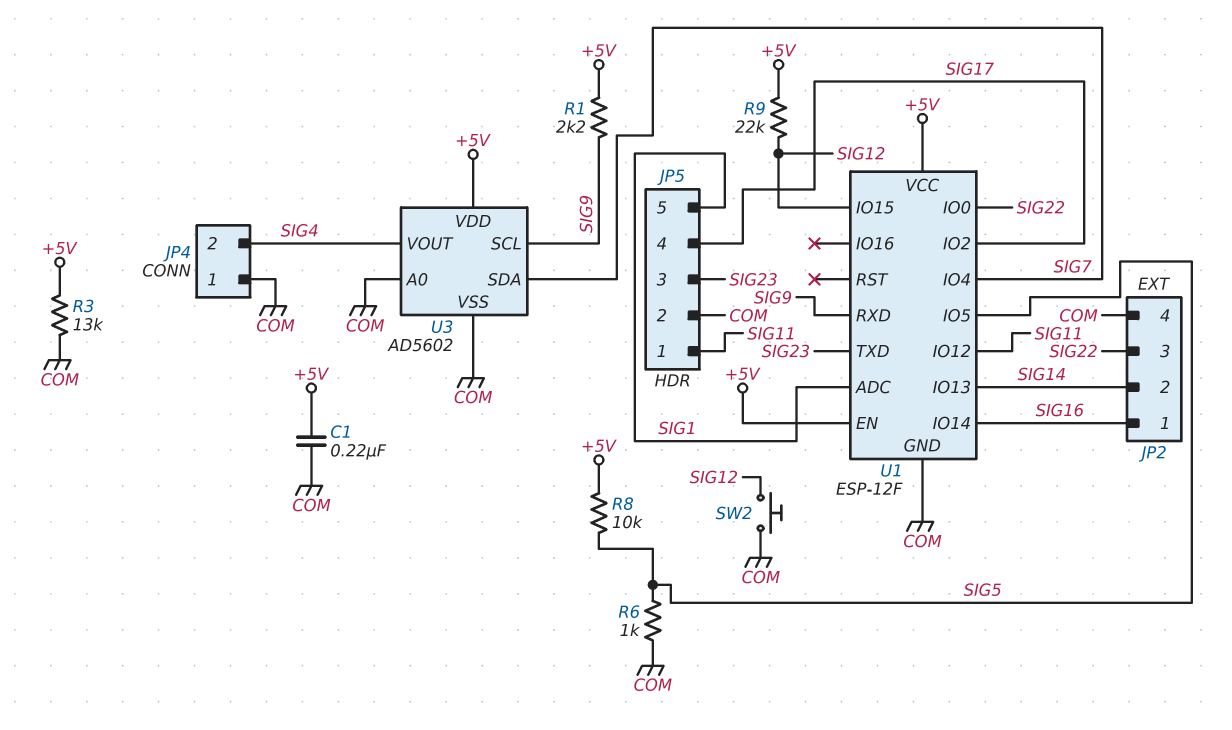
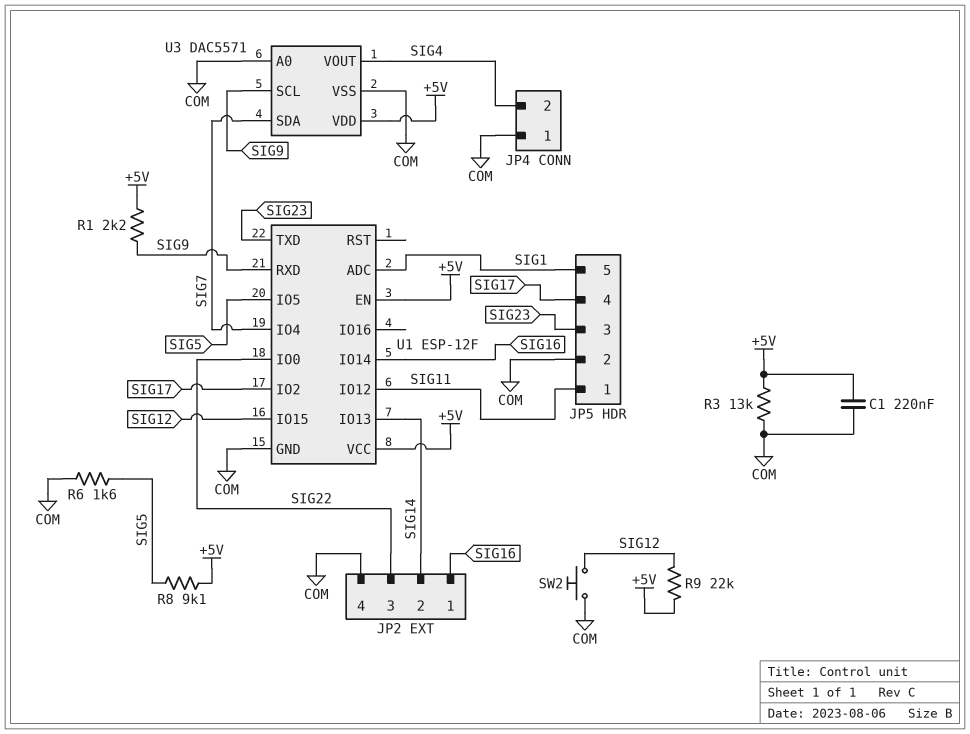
R6: 1k (COM, SIG5) -> 1.6k (COM, SIG5)
R8: 10k (+5V, SIG5) -> 9.1k (+5V, SIG5)
U3: AD5602 -> DAC5571

